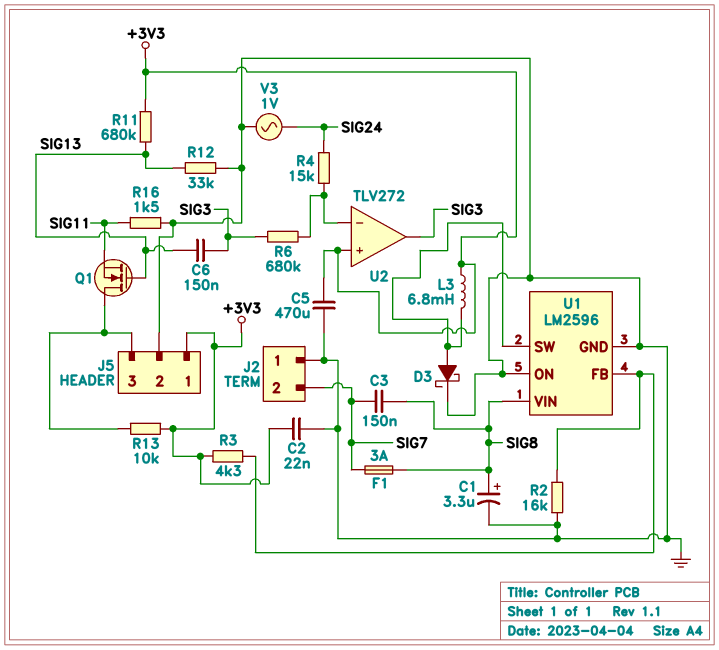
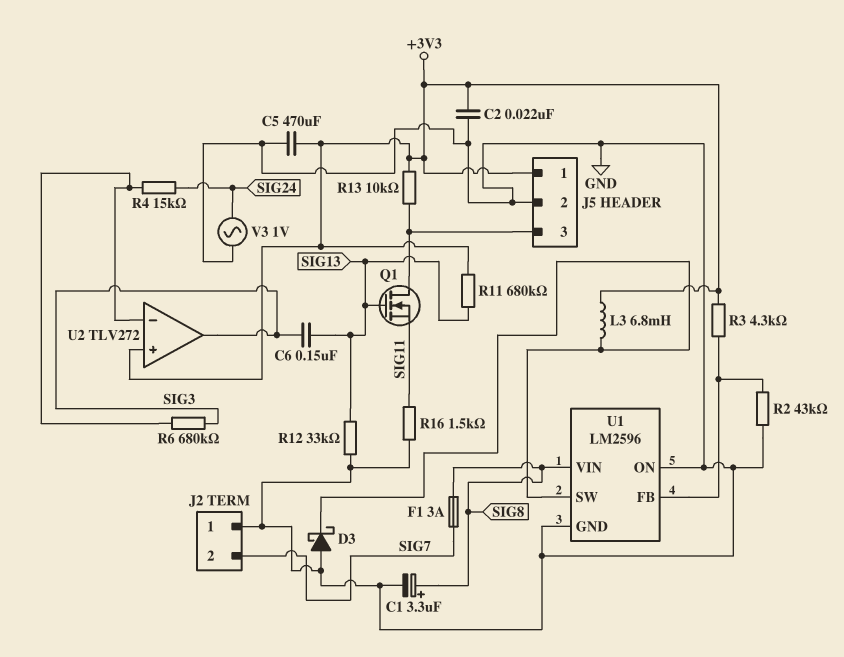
C3: 150nF (SIG7, SIG8) -> none
D3: schottky (A U1/SW, K GND) -> schottky (A GND, K U1/SW)
R2: 16k (GND, U1/FB) -> 43k (GND, U1/FB)

